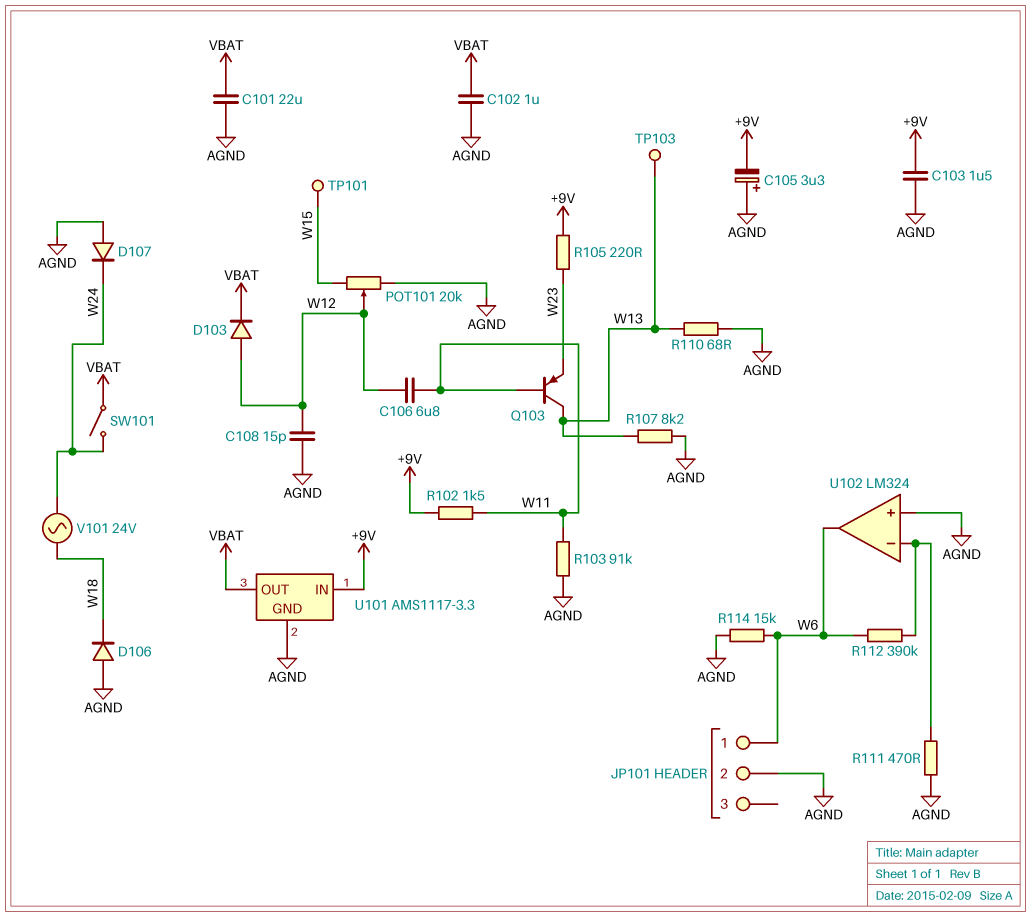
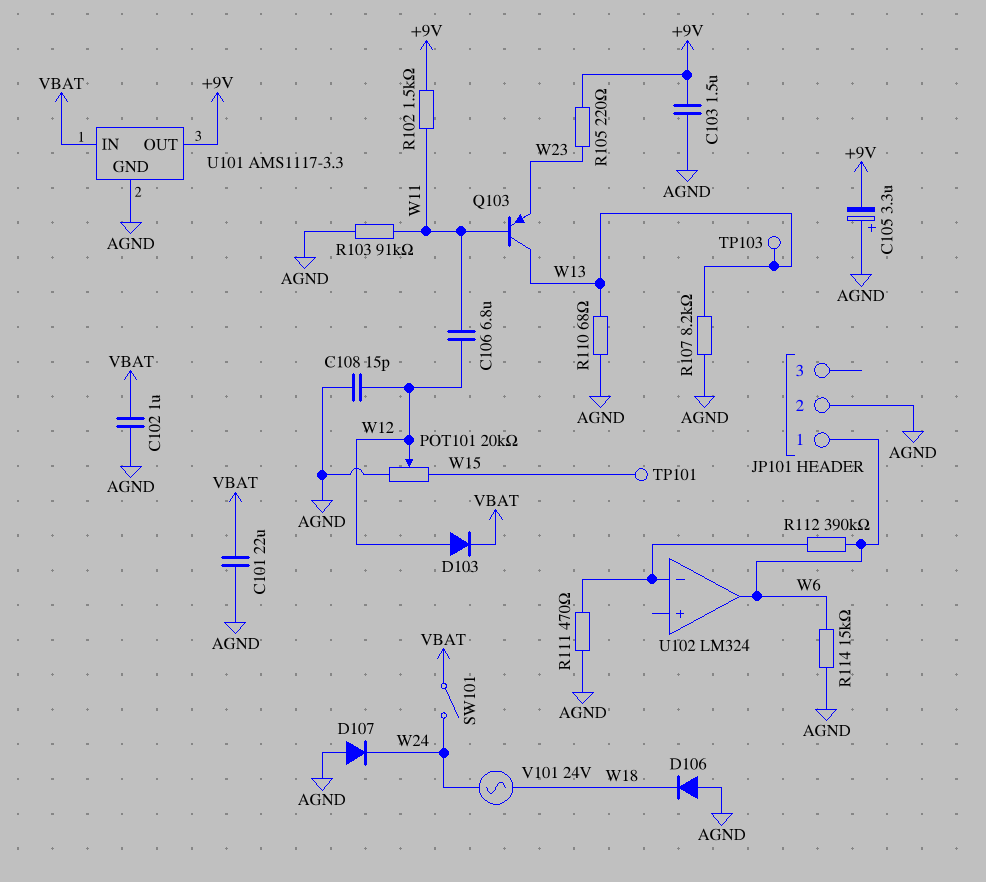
U101 pin IN: +9V -> VBAT
U101 pin OUT: VBAT -> +9V
U102 pin in+: AGND -> none

